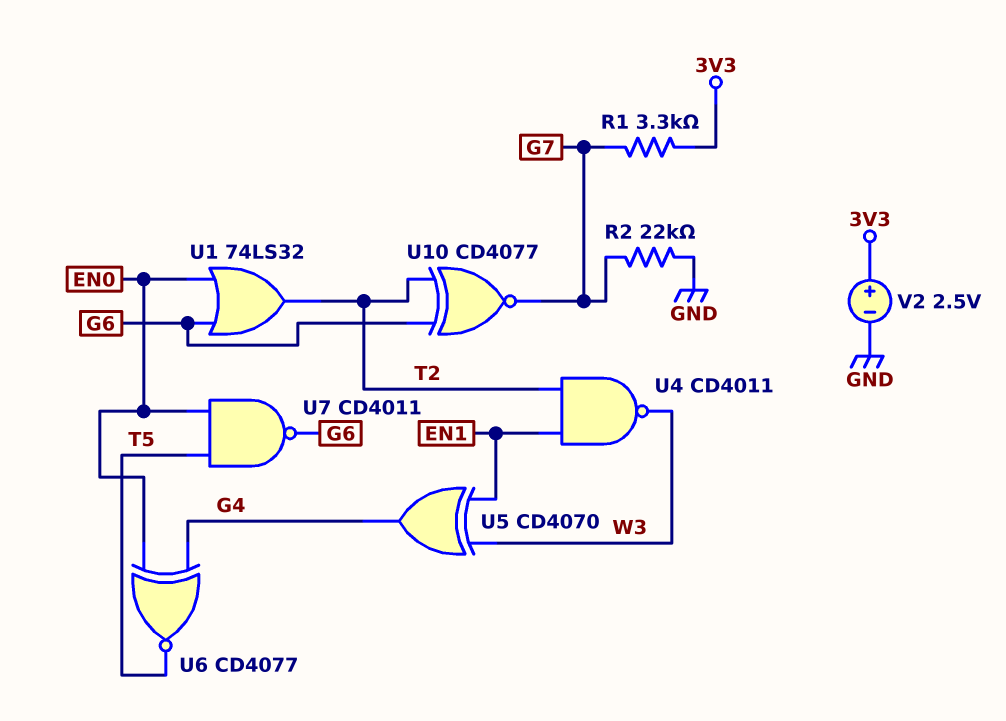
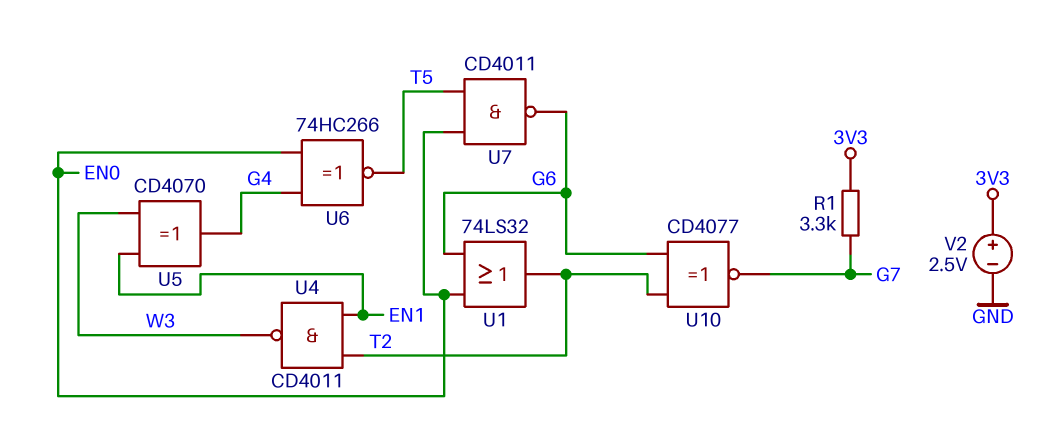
R2: 22k (G7, GND) -> none
U6: XNOR CD4077 (in EN0, in G4, out T5) -> XNOR 74HC266 (in EN0, in G4, out T5)

